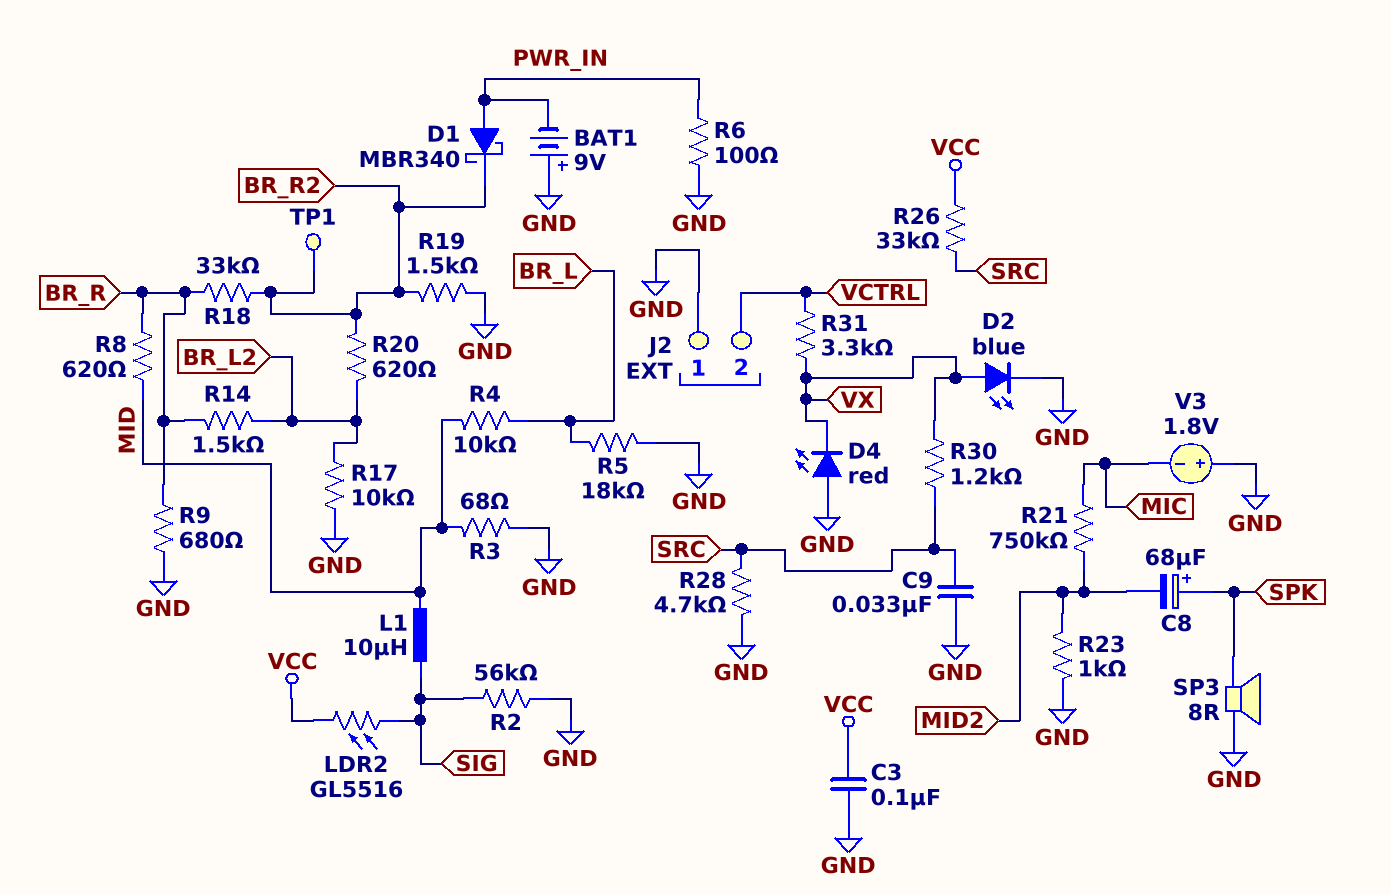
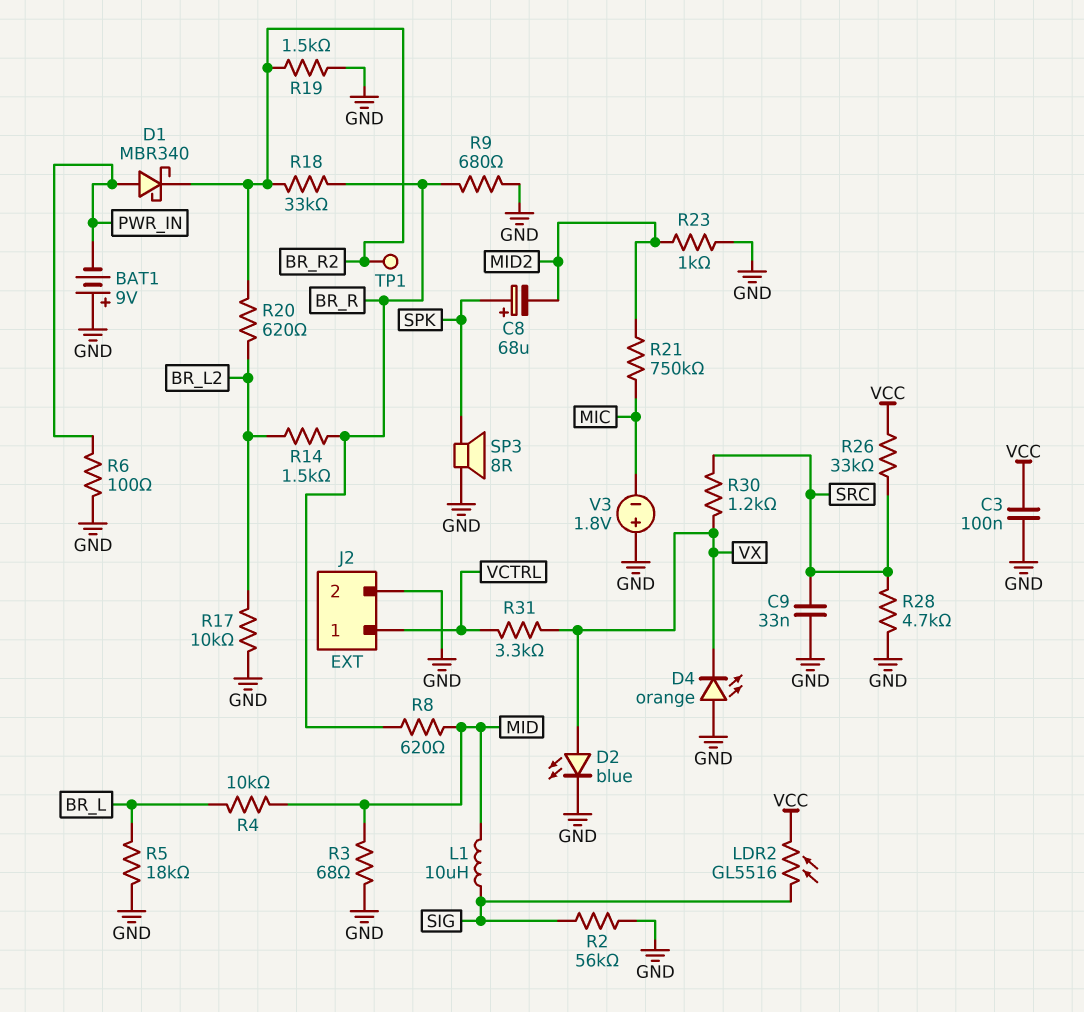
D4: LED red (A GND, K VX) -> LED orange (A GND, K VX)
J2 pin 1: GND -> VCTRL
J2 pin 2: VCTRL -> GND

